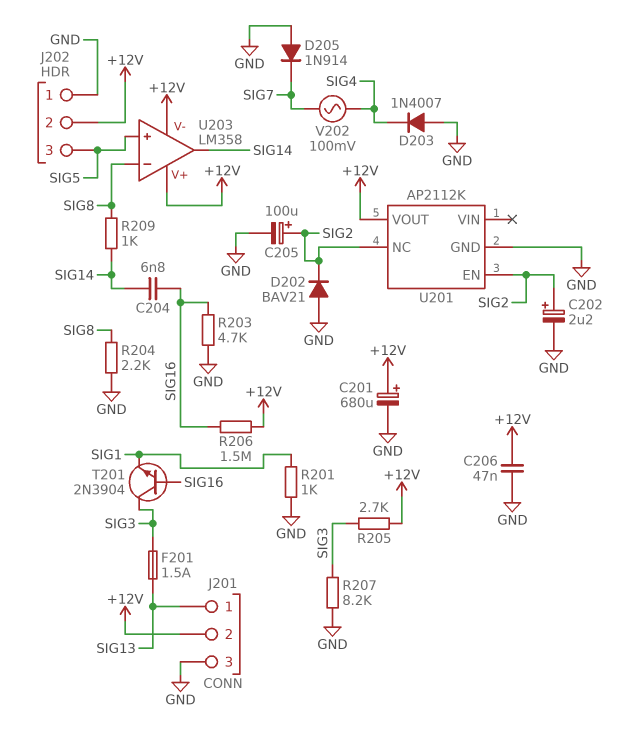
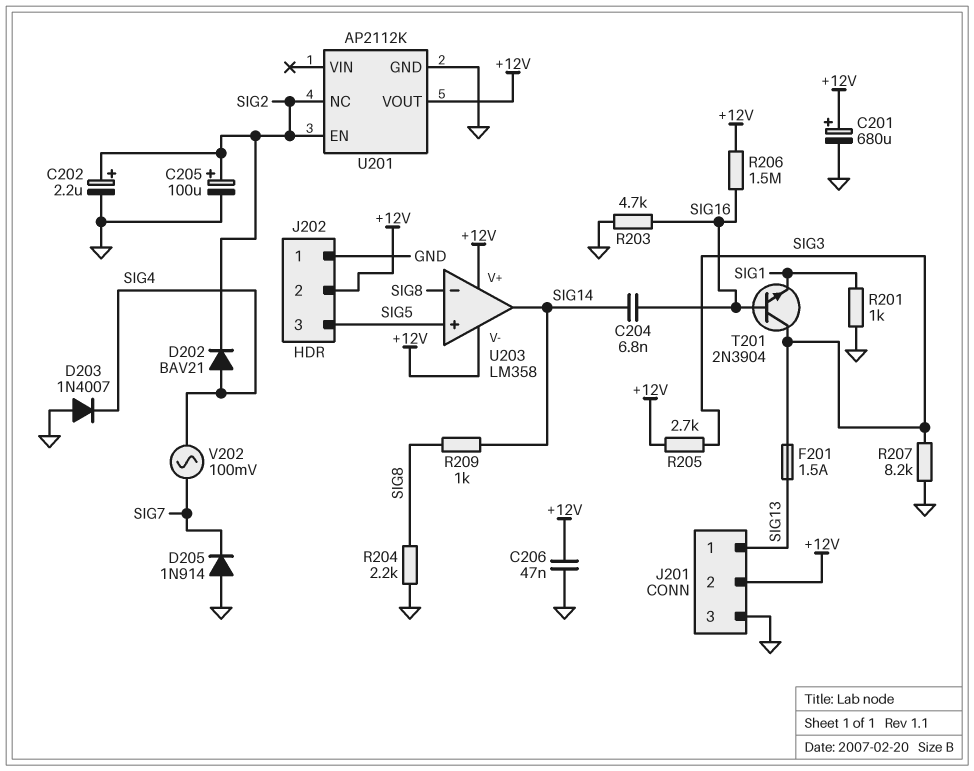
D202: diode BAV21 (A GND, K SIG2) -> diode BAV21 (A SIG4, K SIG2)

